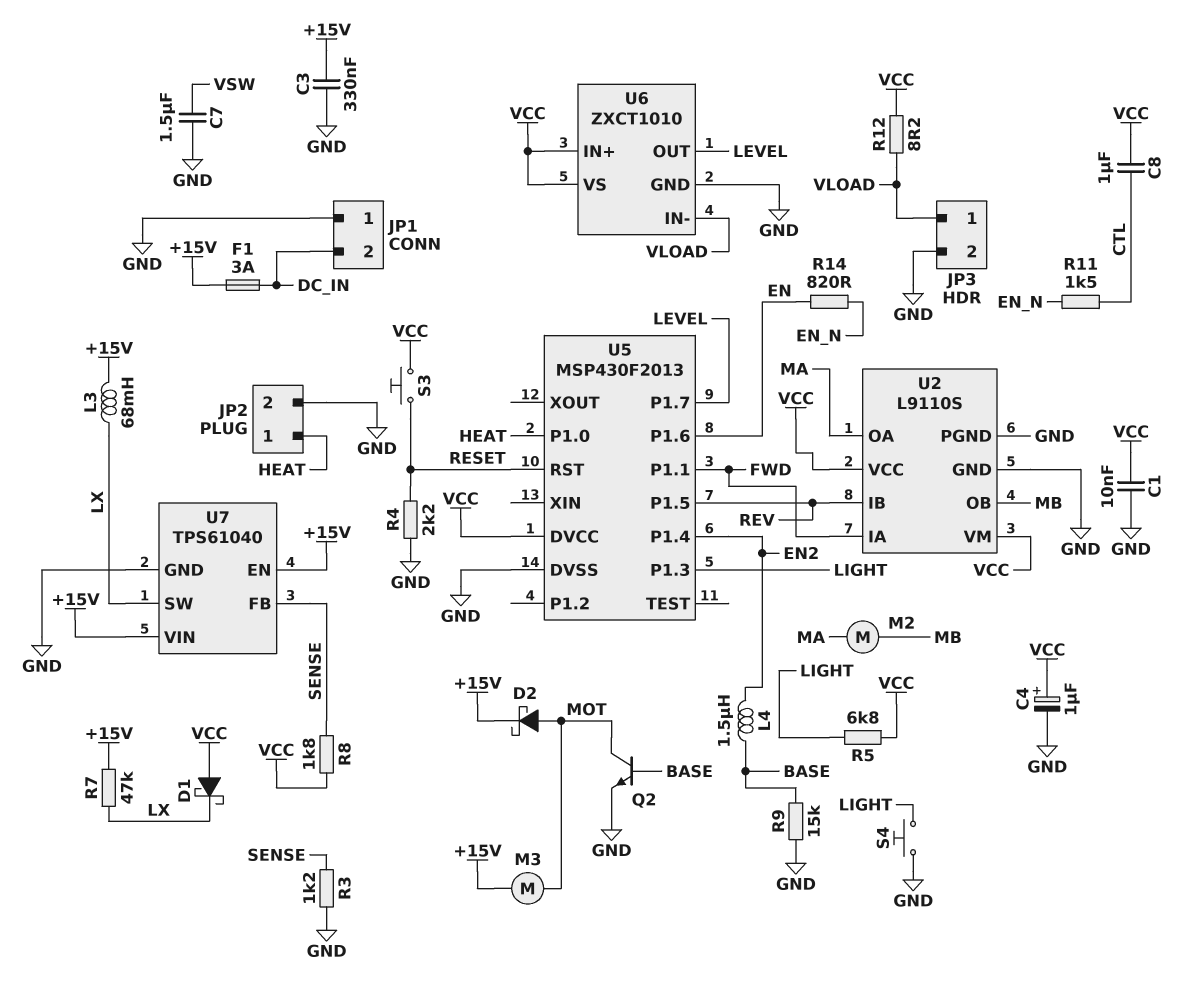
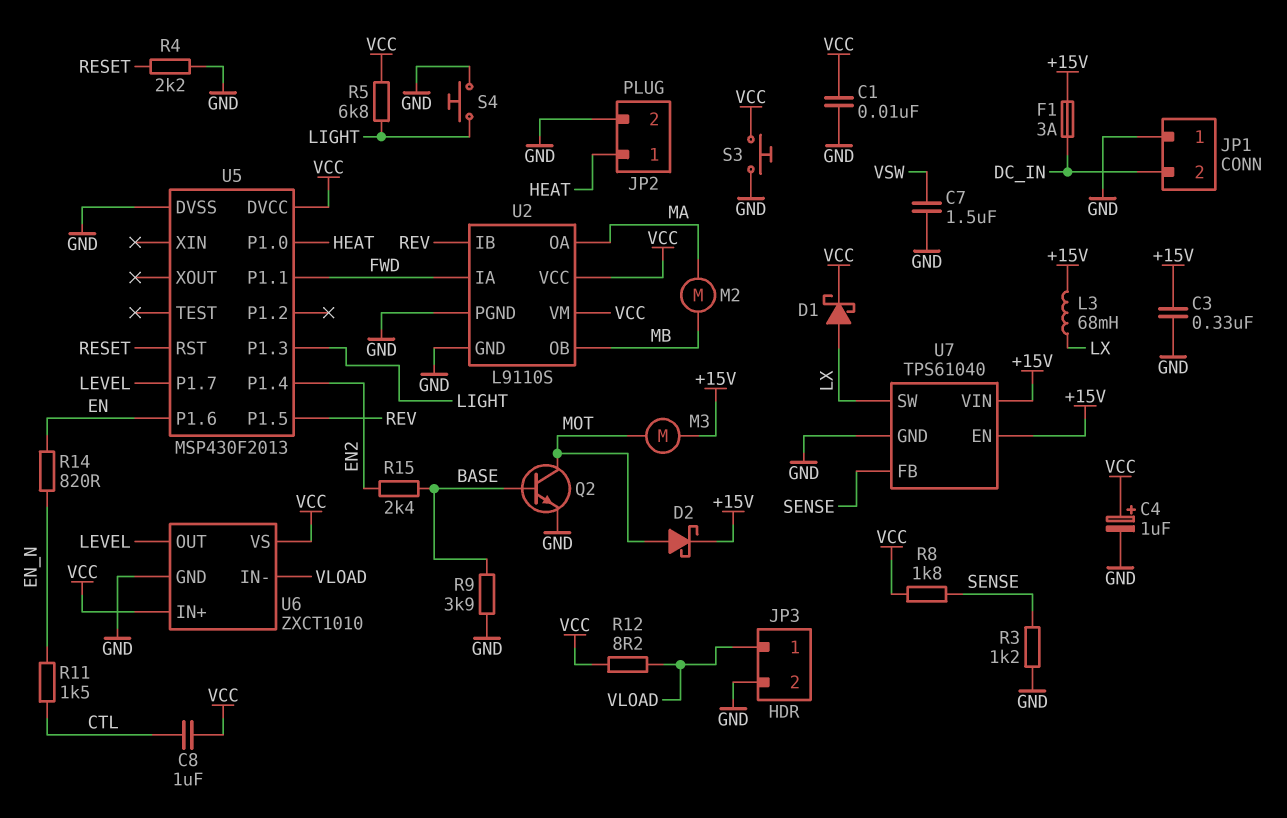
D1: schottky (A VCC, K LX) -> schottky (A LX, K VCC)
L4: 1.5uH (BASE, EN2) -> none
R7: 47k (+15V, LX) -> none
R9: 15k (BASE, GND) -> 3.9k (BASE, GND)
R15: none -> 2.4k (BASE, EN2)
S3: button (RESET, VCC) -> button (GND, VCC)

